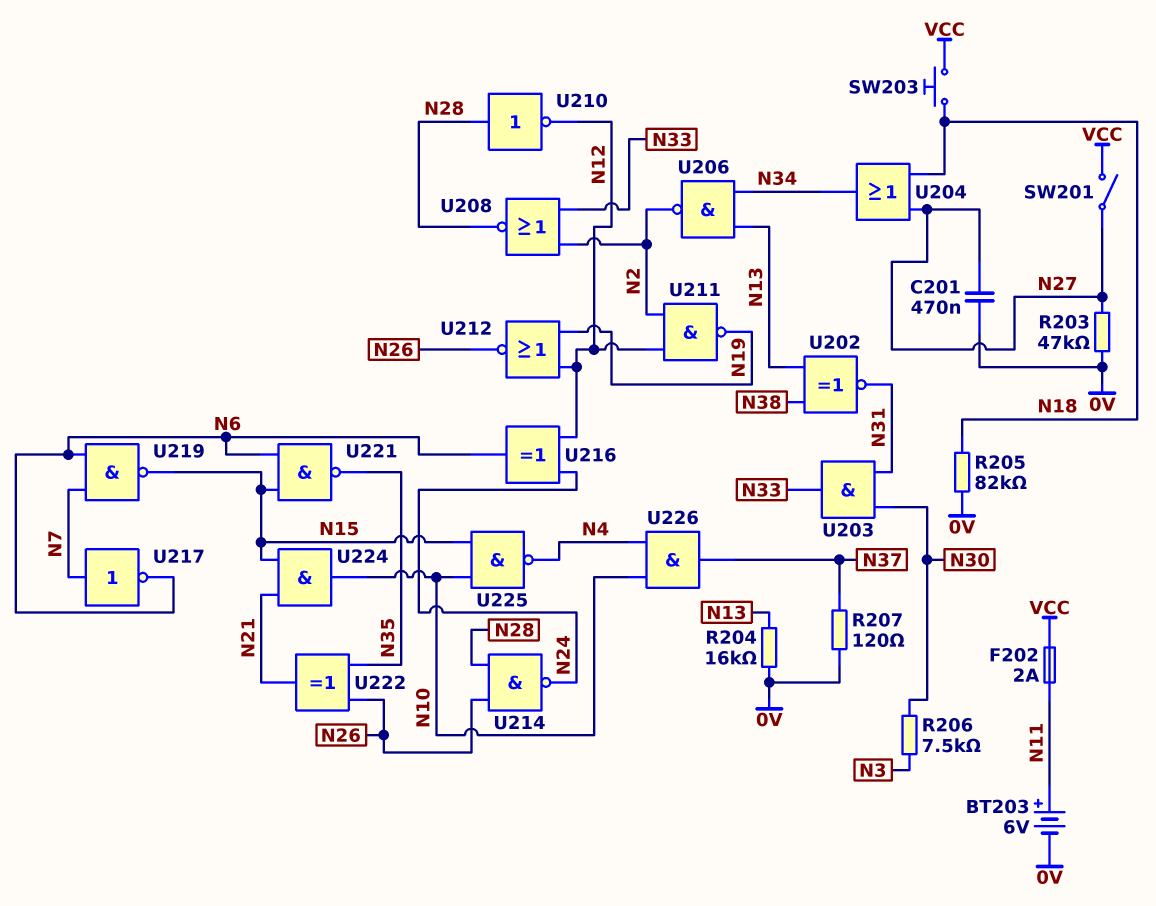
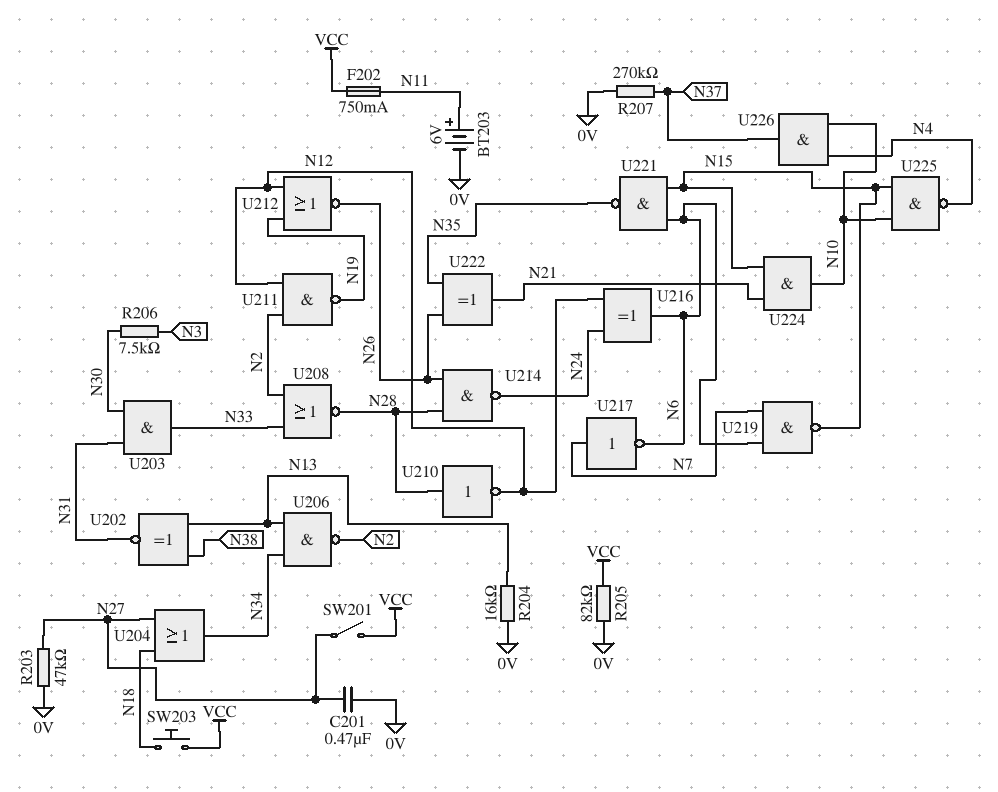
F202: 2A (N11, VCC) -> 750mA (N11, VCC)
R205: 82k (0V, N18) -> 82k (0V, VCC)
R207: 120 (0V, N37) -> 270k (0V, N37)

